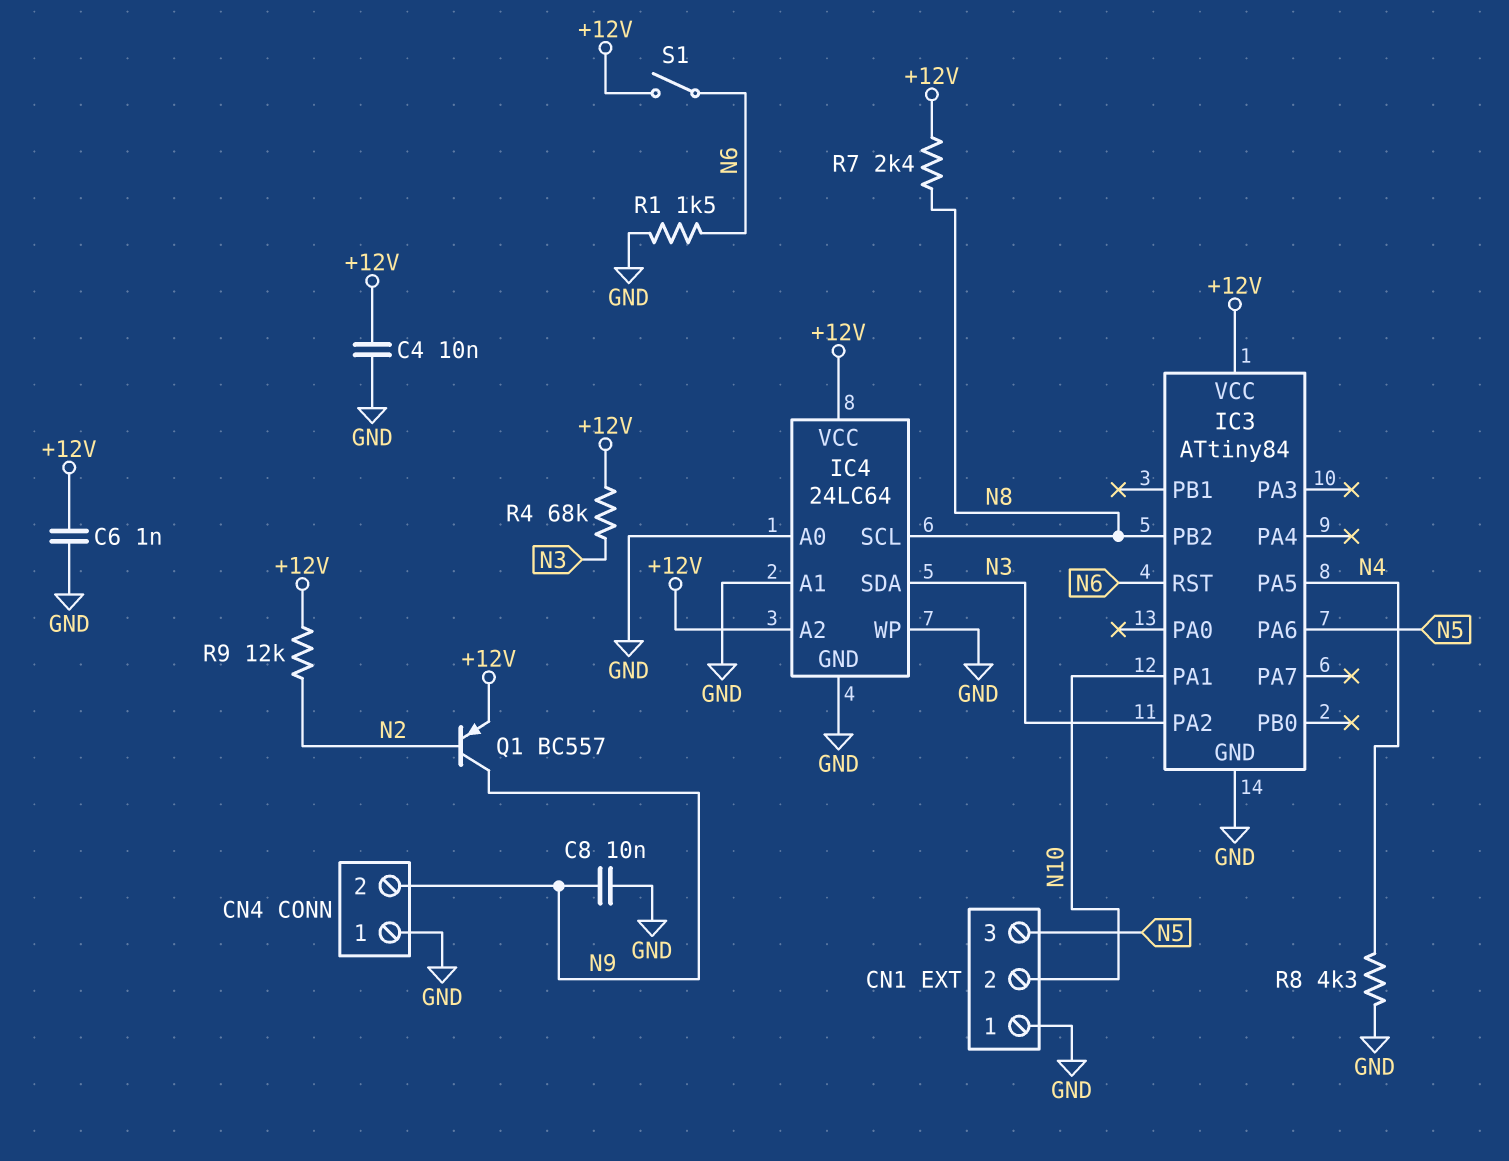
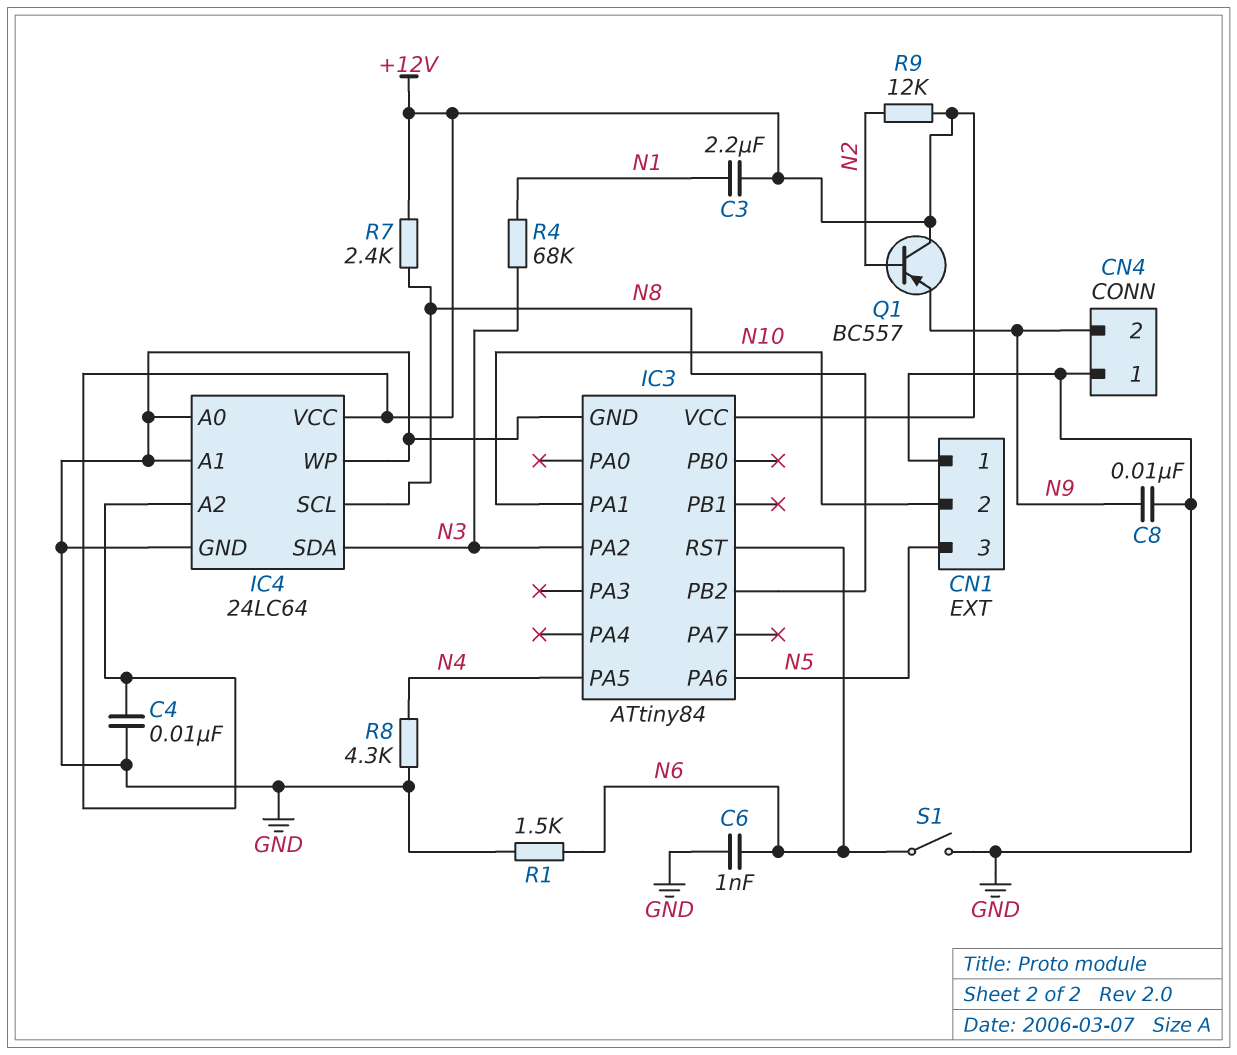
C3: none -> 2.2uF (+12V, N1)
C6: 1nF (+12V, GND) -> 1nF (GND, N6)
Q1: PNP BC557 (B N2, C N9, E +12V) -> PNP BC557 (B N2, C +12V, E N9)
R4: 68k (+12V, N3) -> 68k (N1, N3)
S1: switch (+12V, N6) -> switch (GND, N6)

